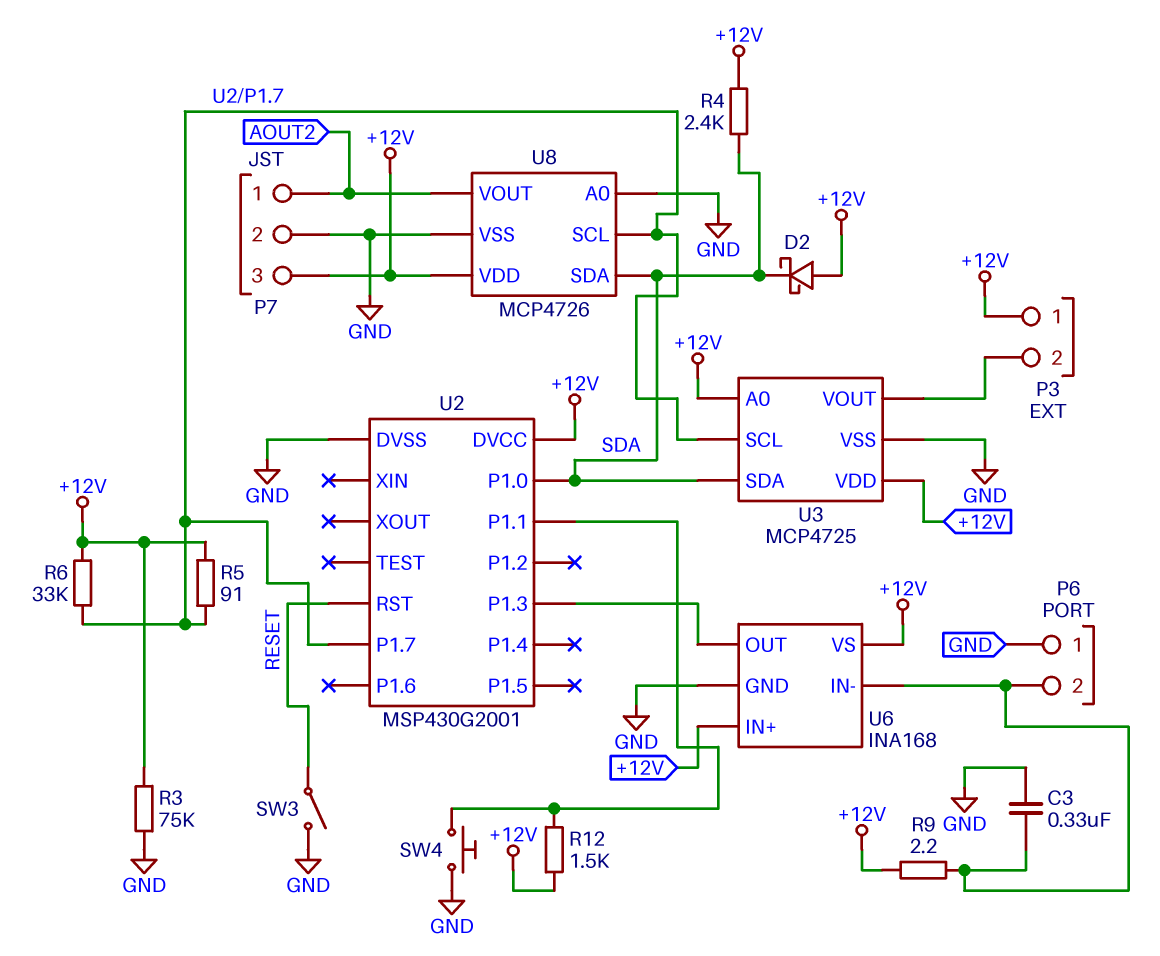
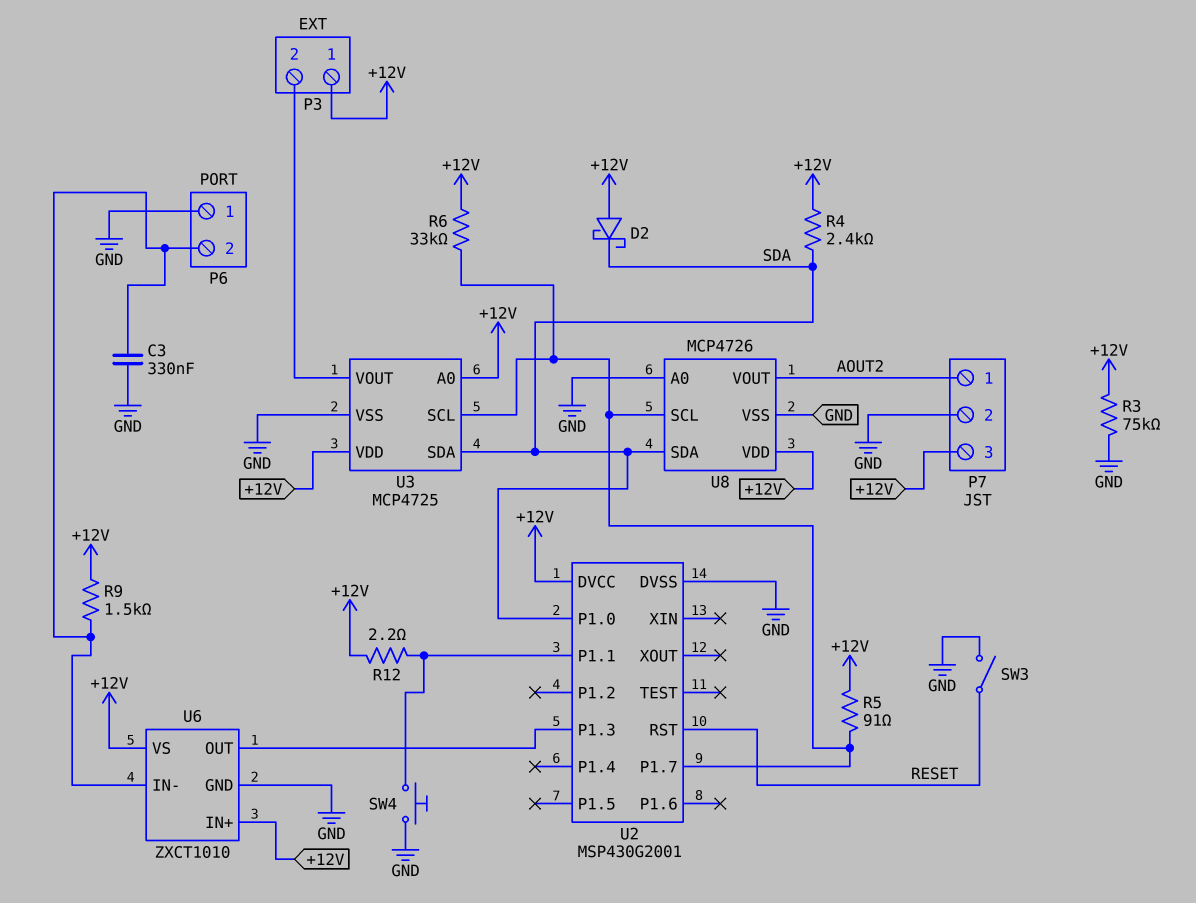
R9: 2.2 (+12V, P6/2) -> 1.5k (+12V, P6/2)
R12: 1.5k (+12V, U2/P1.1) -> 2.2 (+12V, U2/P1.1)
U6: INA168 -> ZXCT1010

